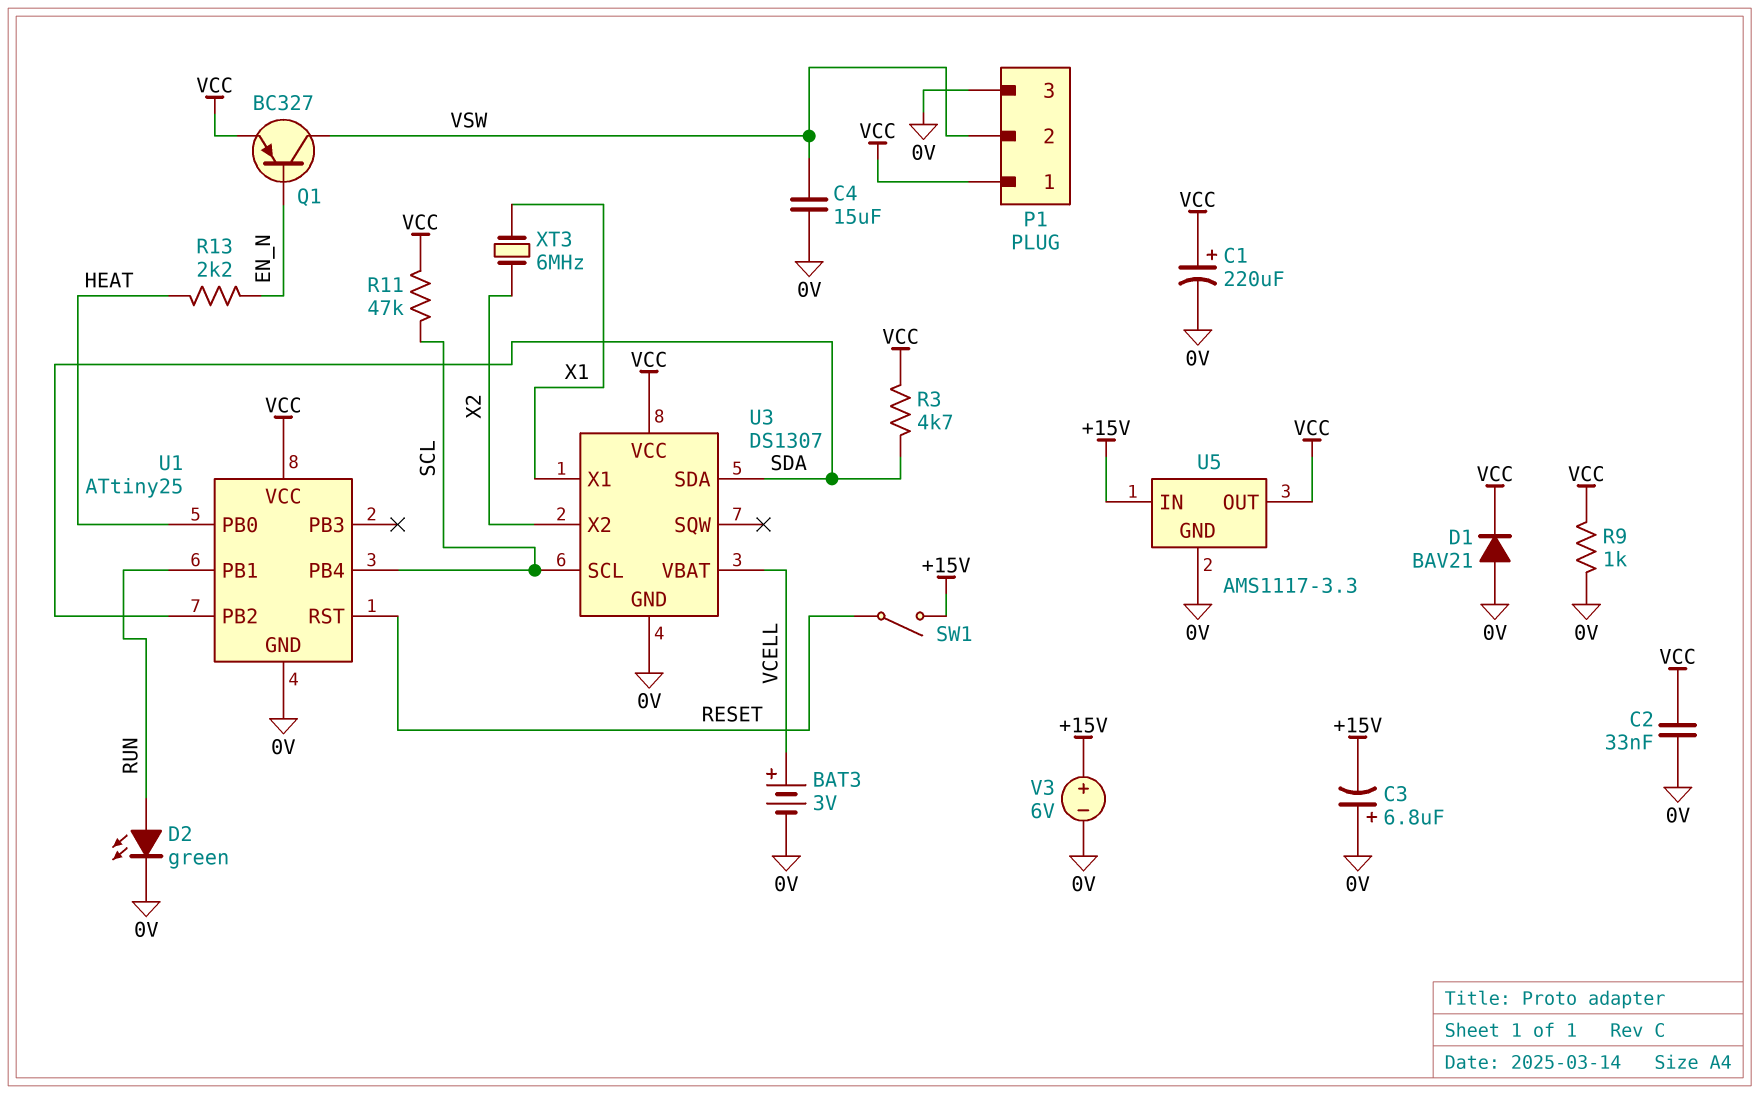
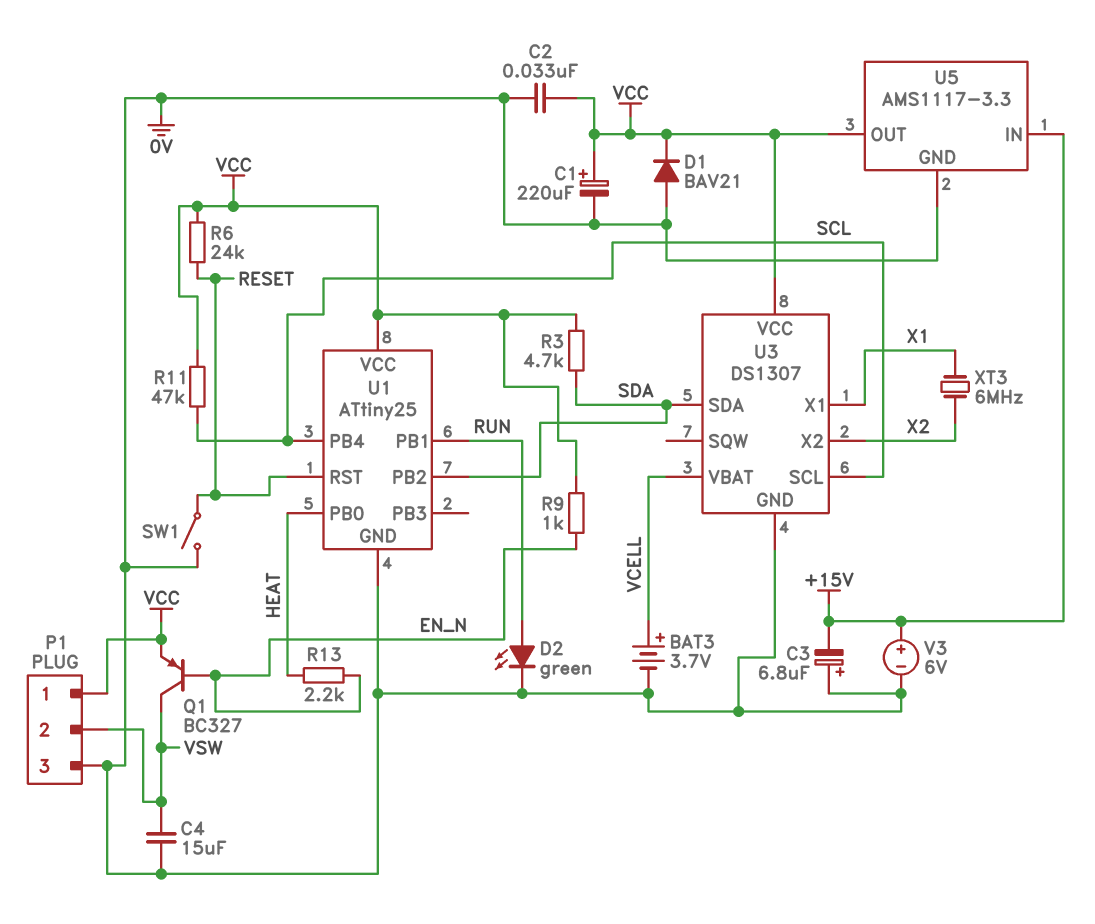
BAT3: 3V (plus VCELL, minus 0V) -> 3.7V (plus VCELL, minus 0V)
R6: none -> 24k (RESET, VCC)
R9: 1k (0V, VCC) -> 1k (EN_N, VCC)
SW1: switch (+15V, RESET) -> switch (0V, RESET)

